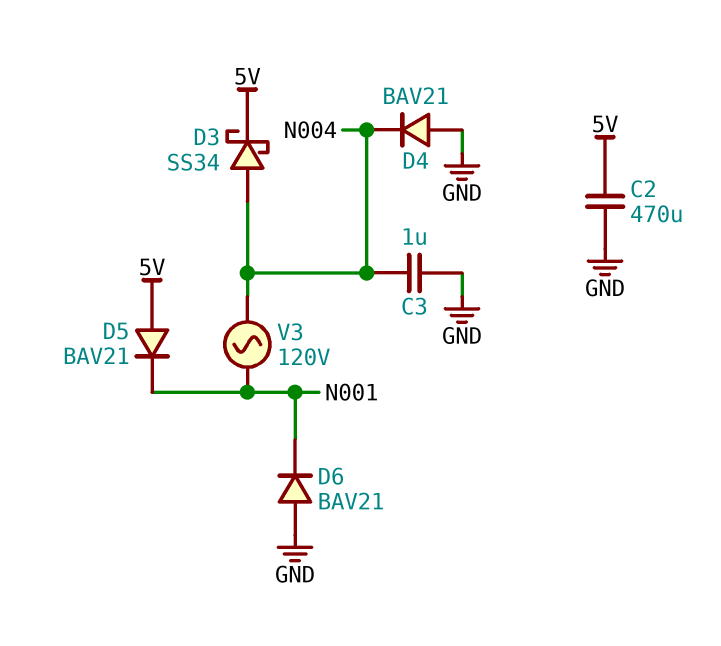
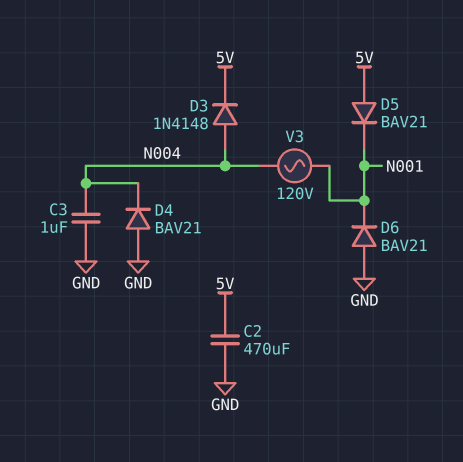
D3: schottky SS34 (A N004, K 5V) -> diode 1N4148 (A N004, K 5V)

